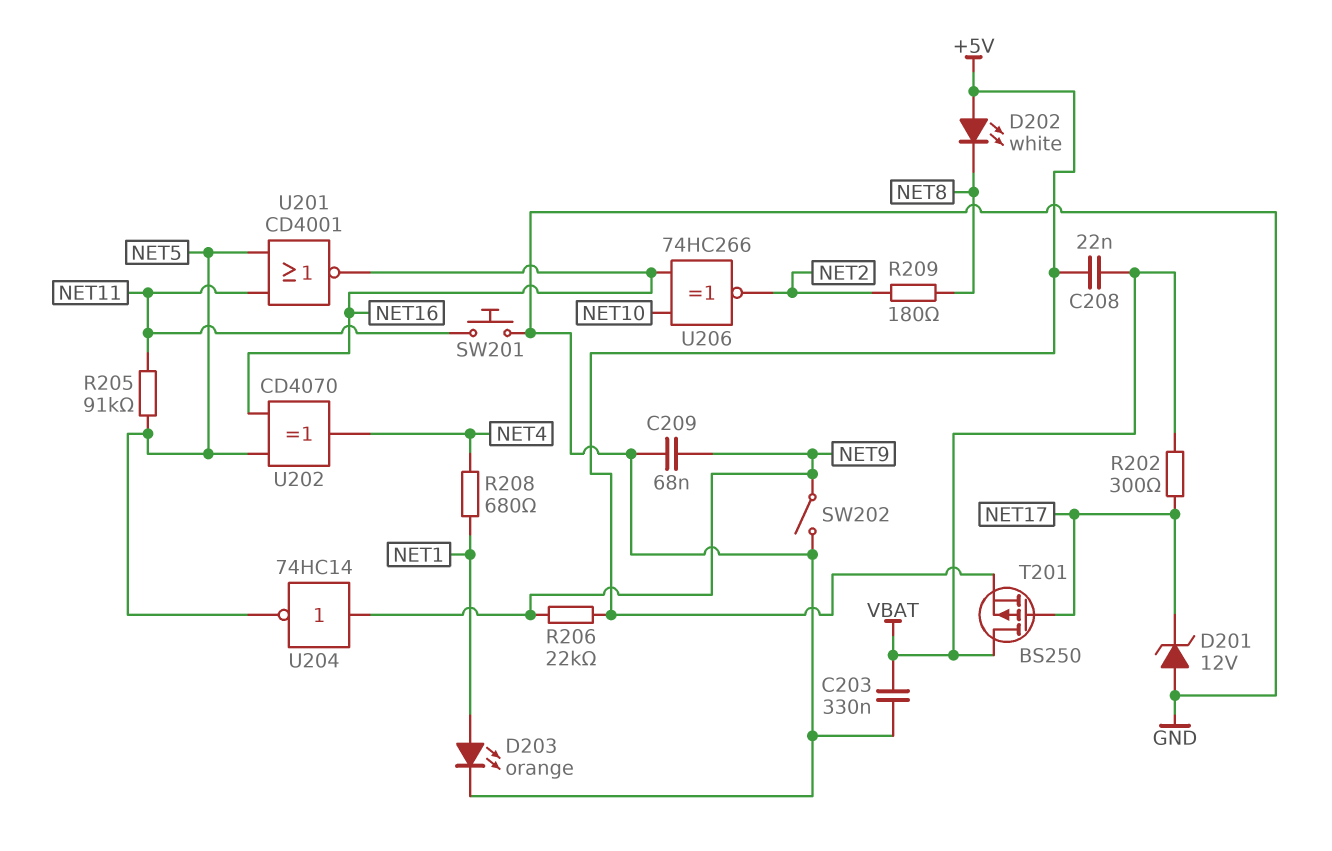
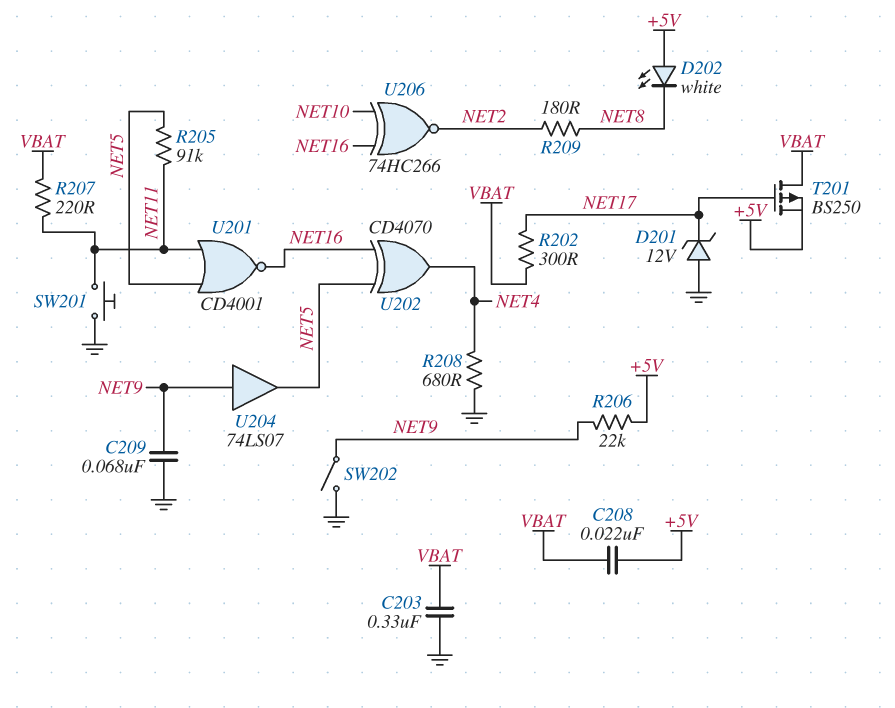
D203: LED orange (A NET1, K GND) -> none
R207: none -> 220 (NET11, VBAT)
R208: 680 (NET1, NET4) -> 680 (GND, NET4)
U204: NOT 74HC14 (in NET9, out NET5) -> buffer 74LS07 (in NET9, out NET5)

